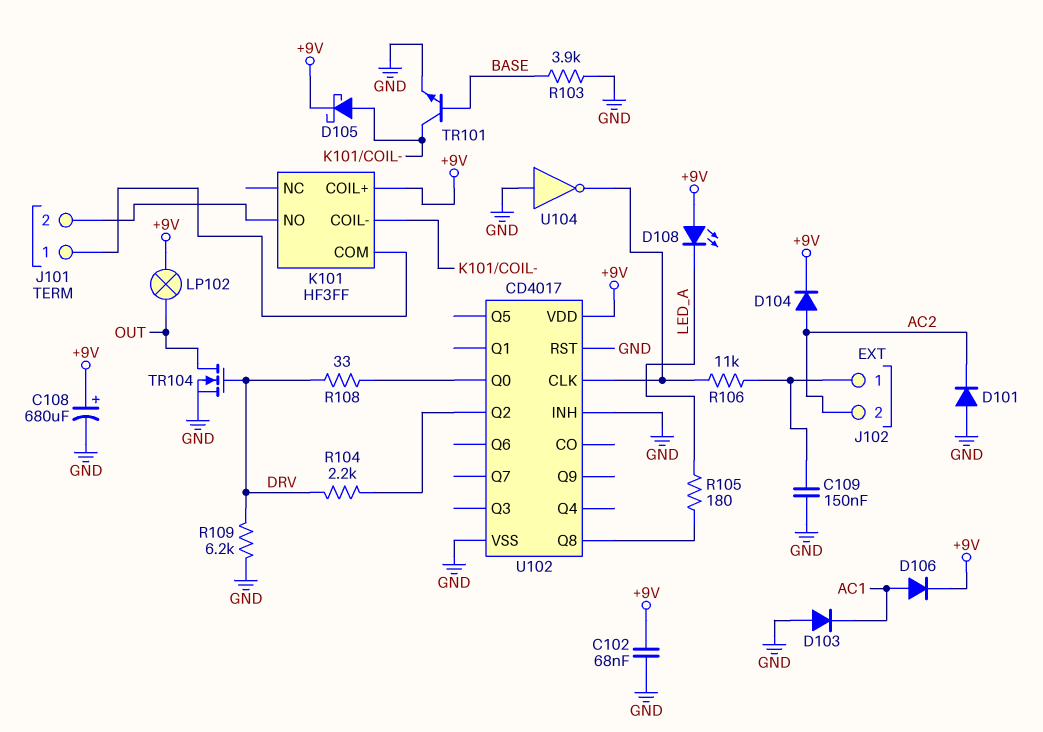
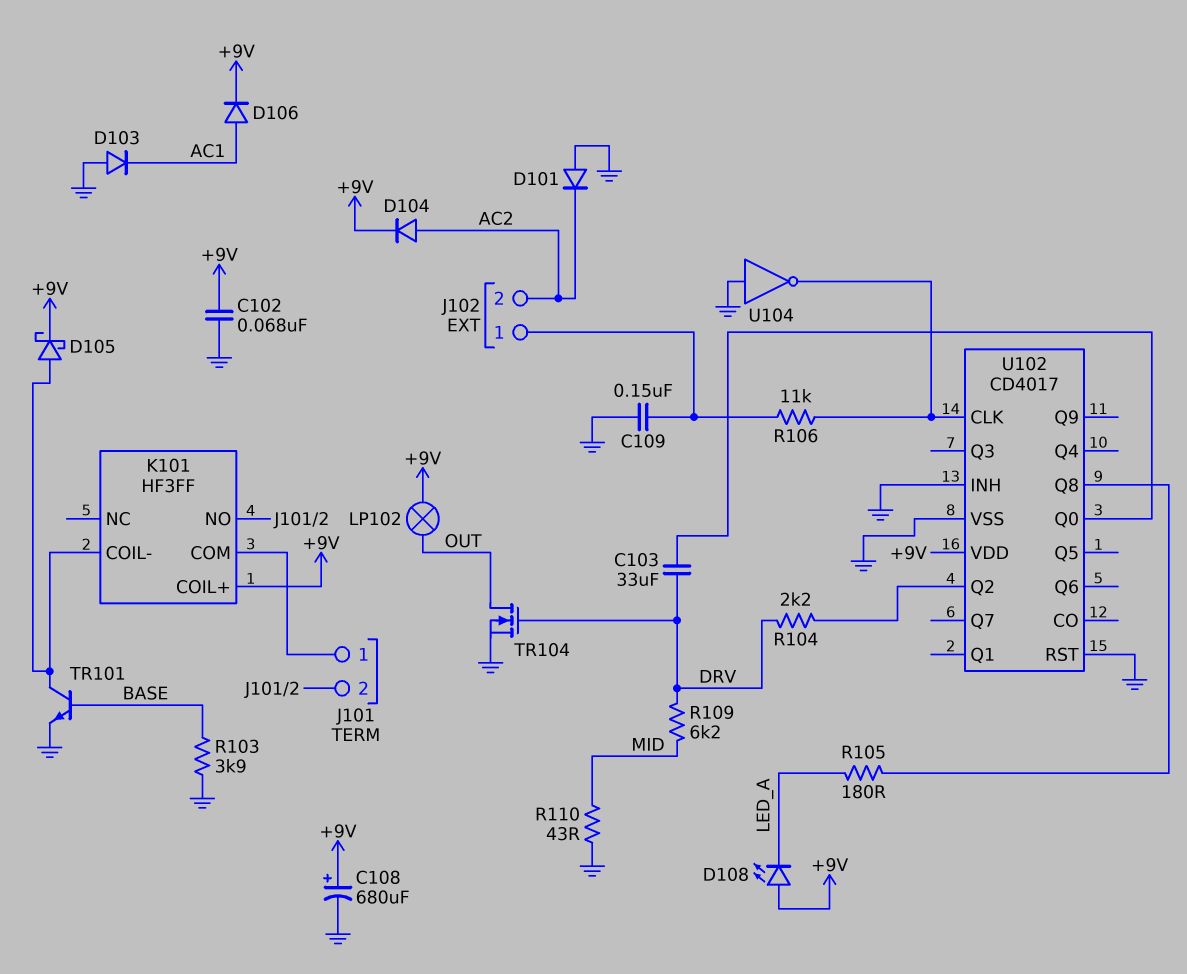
C103: none -> 33uF (DRV, U102/Q0)
R108: 33 (DRV, U102/Q0) -> none
R109: 6.2k (DRV, GND) -> 6.2k (DRV, MID)
R110: none -> 43 (GND, MID)

